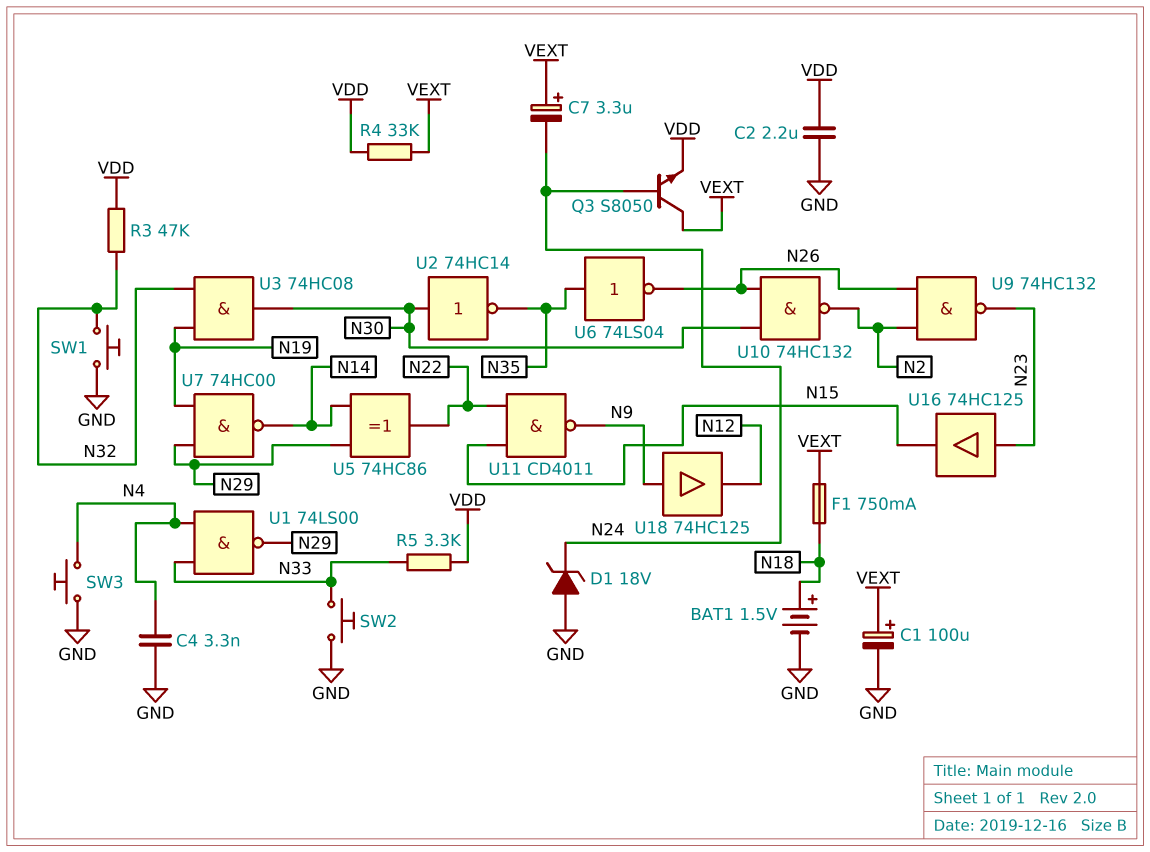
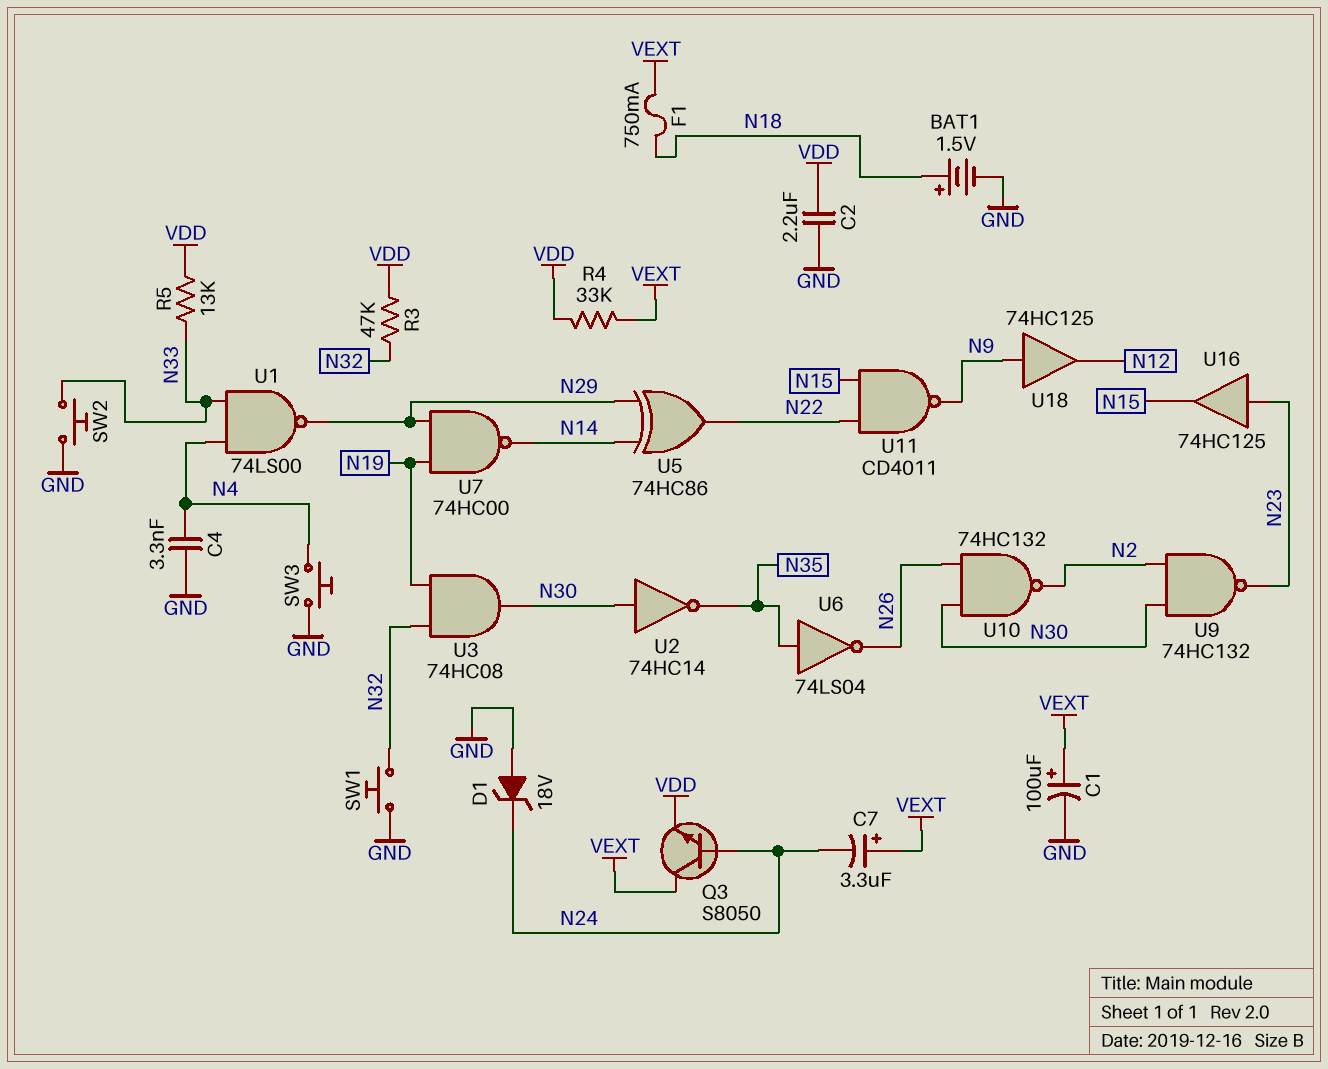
R5: 3.3k (N33, VDD) -> 13k (N33, VDD)
U9: NAND 74HC132 (in N2, in N26, out N23) -> NAND 74HC132 (in N2, in N30, out N23)

